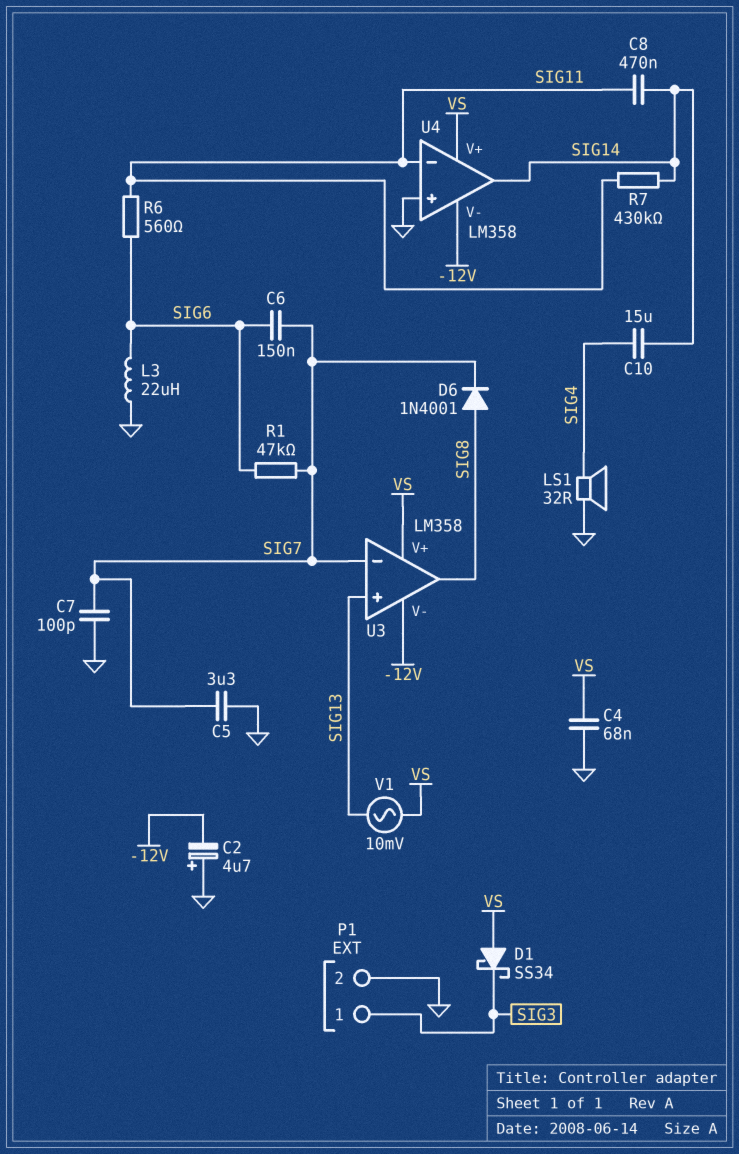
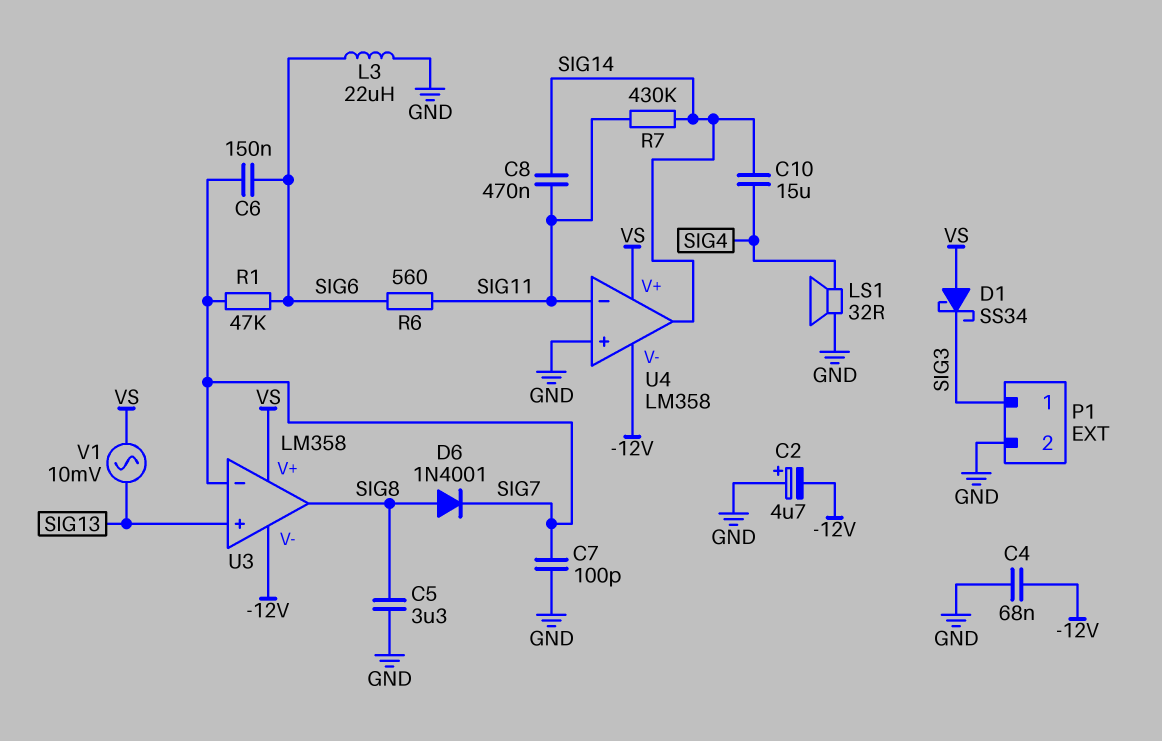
C4: 68nF (GND, VS) -> 68nF (-12V, GND)
C5: 3.3uF (GND, SIG7) -> 3.3uF (GND, SIG8)

